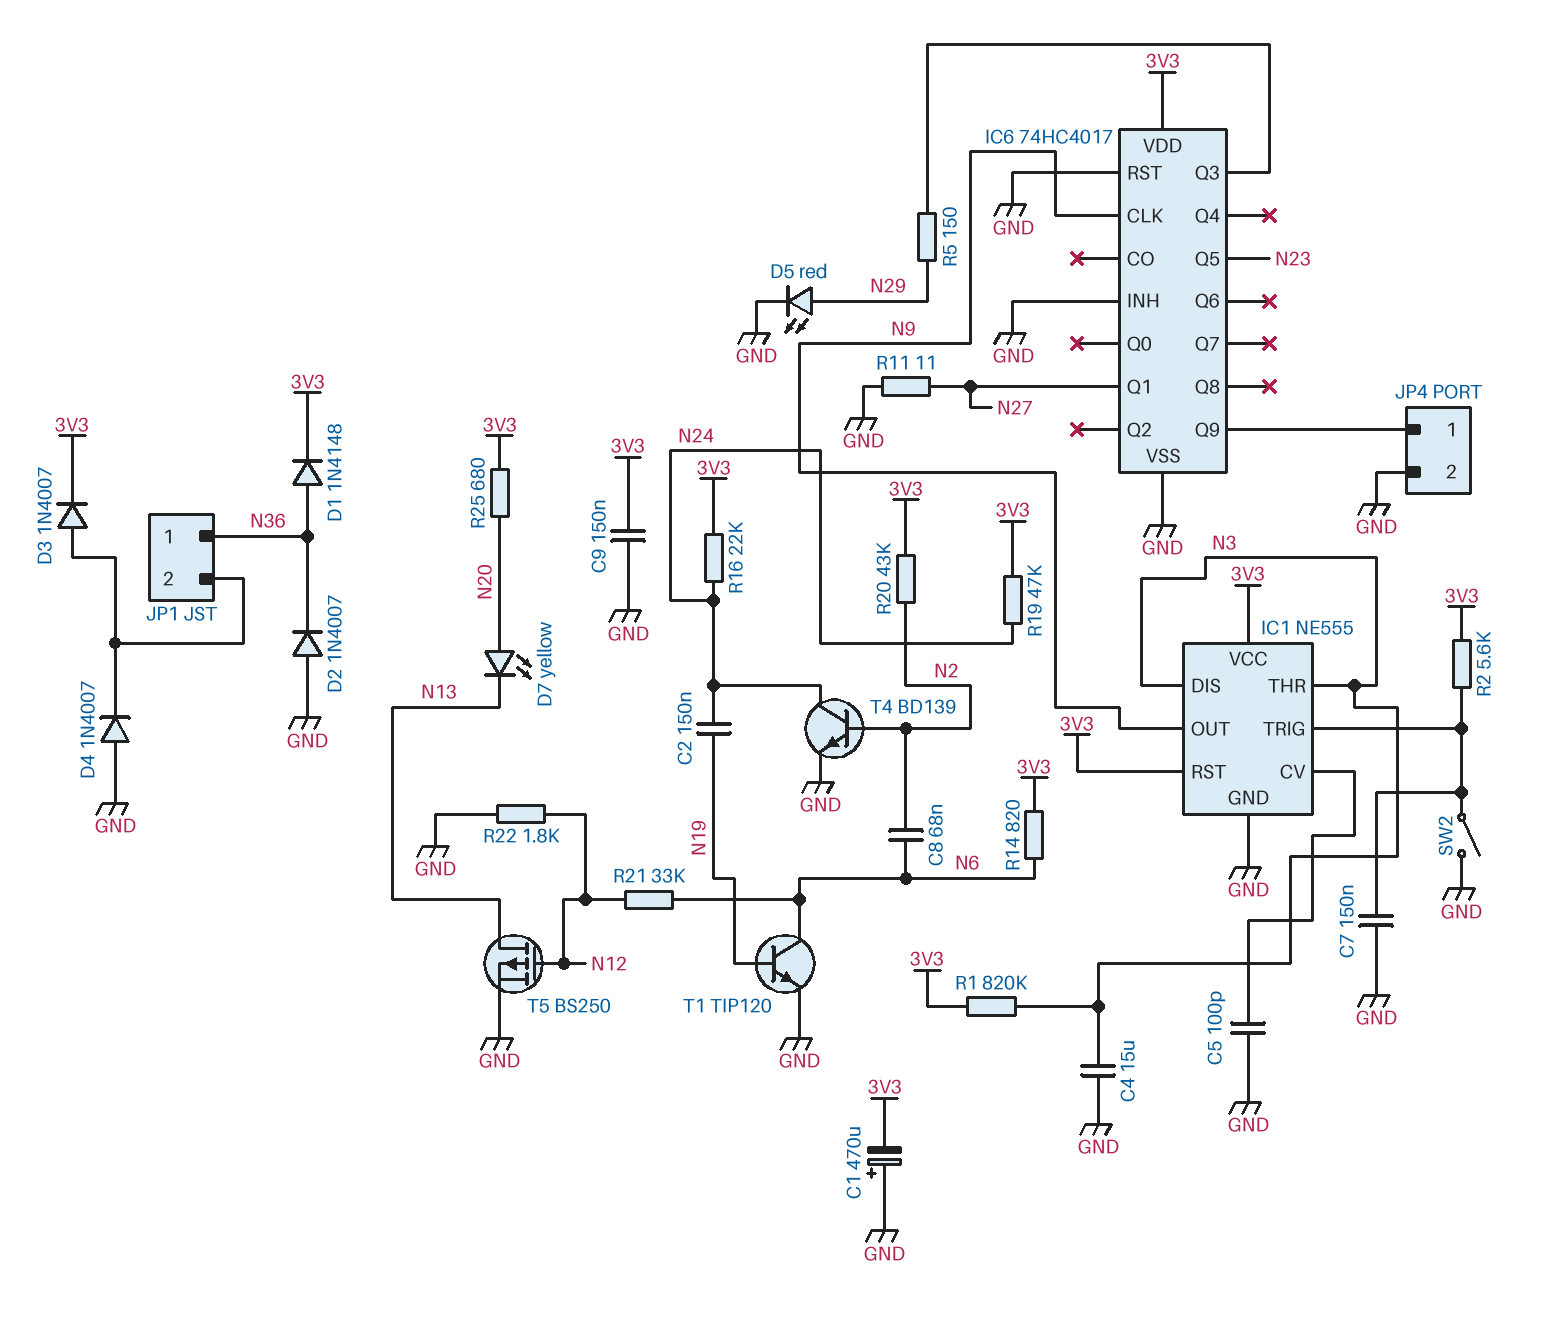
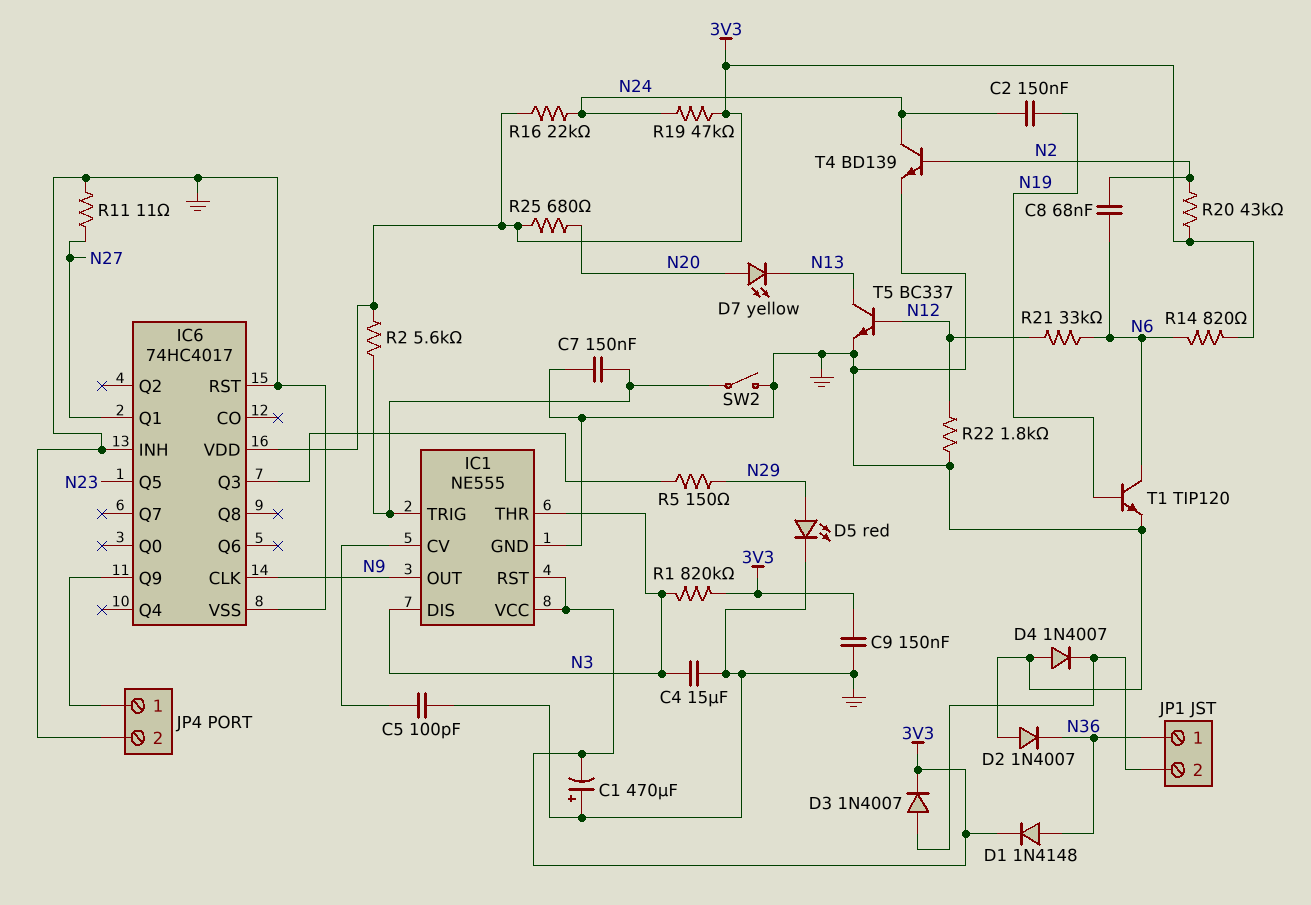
T5: PMOS BS250 (G N12, D N13, S GND) -> NPN BC337 (B N12, C N13, E GND)

